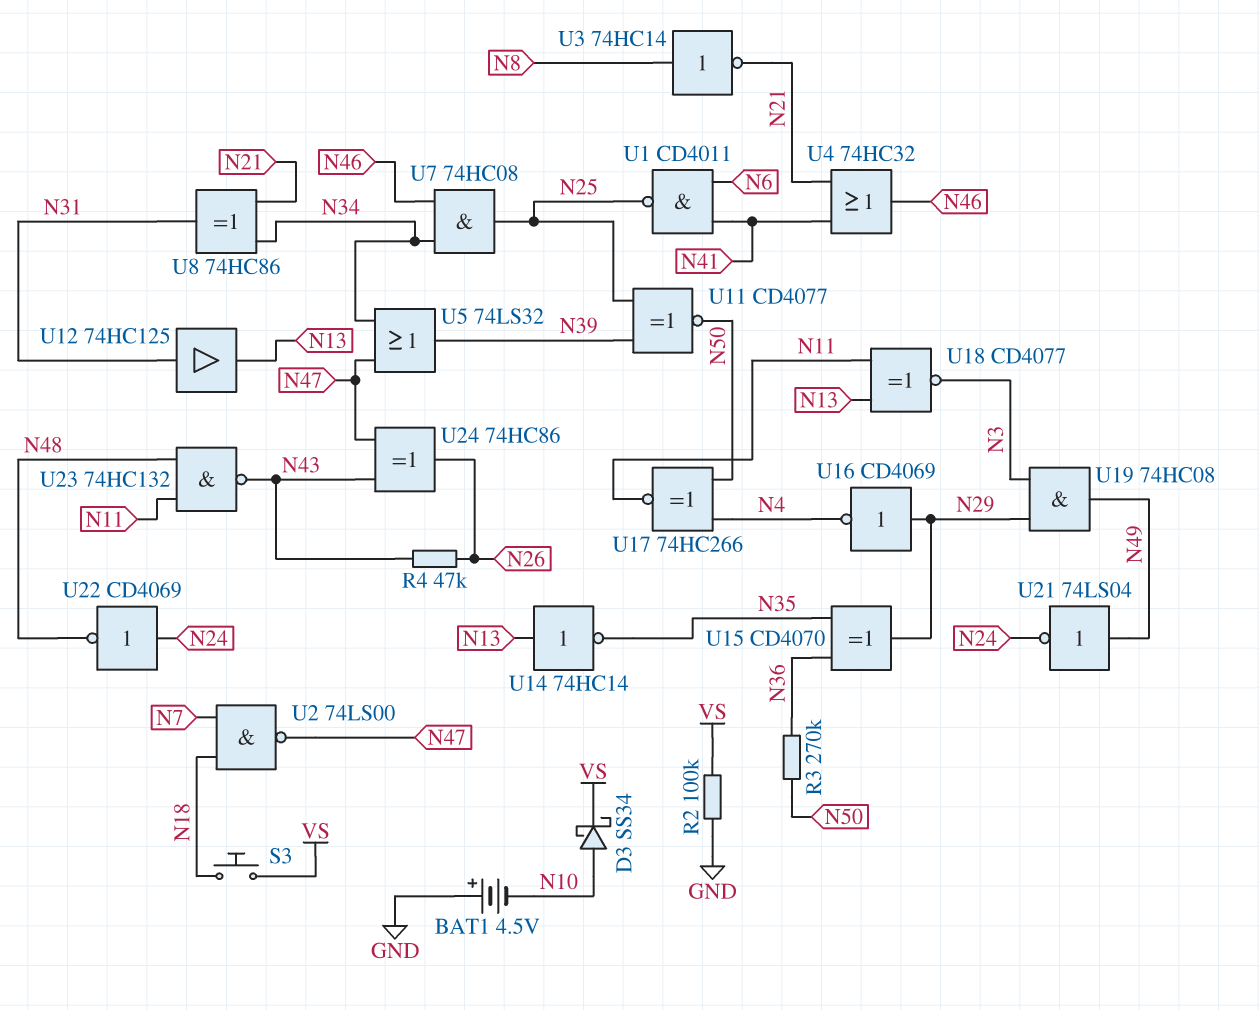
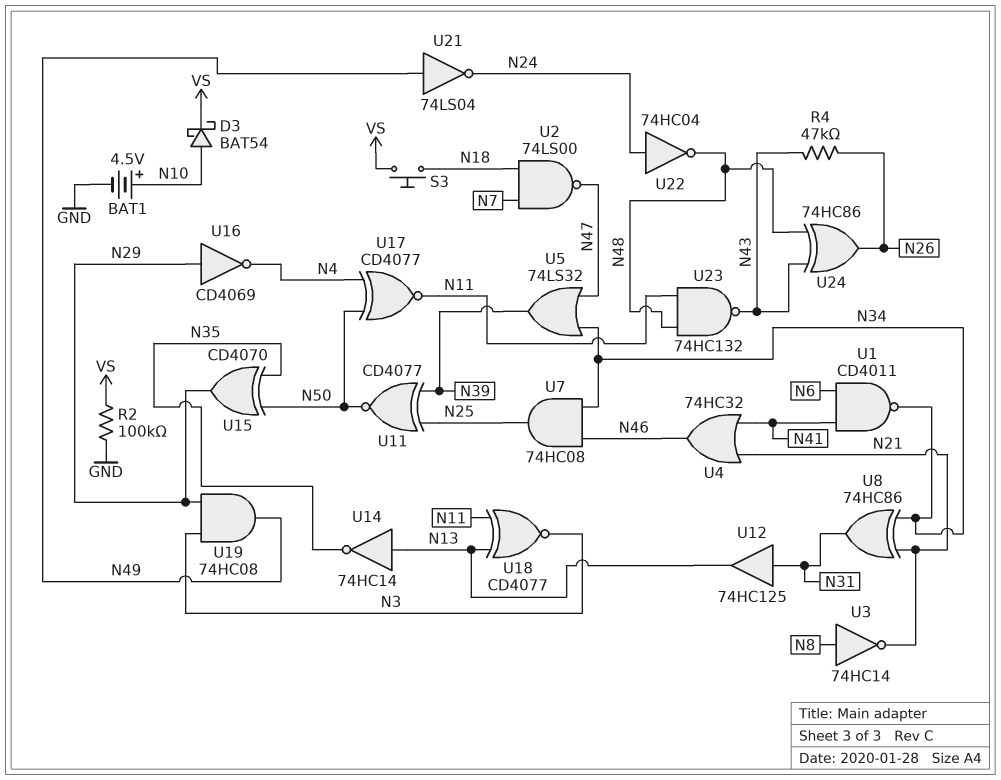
BAT1: 4.5V (plus GND, minus N10) -> 4.5V (plus N10, minus GND)
D3: schottky SS34 (A N10, K VS) -> schottky BAT54 (A N10, K VS)
R3: 270k (N36, N50) -> none
U1: NAND CD4011 (in N6, in N41, out N25) -> NAND CD4011 (in N6, in N41, out N34)
U15: XOR CD4070 (in N35, in N36, out N29) -> XOR CD4070 (in N35, in N50, out N29)
U17: XNOR 74HC266 (in N4, in N50, out N11) -> XNOR CD4077 (in N4, in N50, out N11)
U22: NOT CD4069 (in N24, out N48) -> NOT 74HC04 (in N24, out N48)
U24: XOR 74HC86 (in N43, in N47, out N26) -> XOR 74HC86 (in N43, in N48, out N26)

